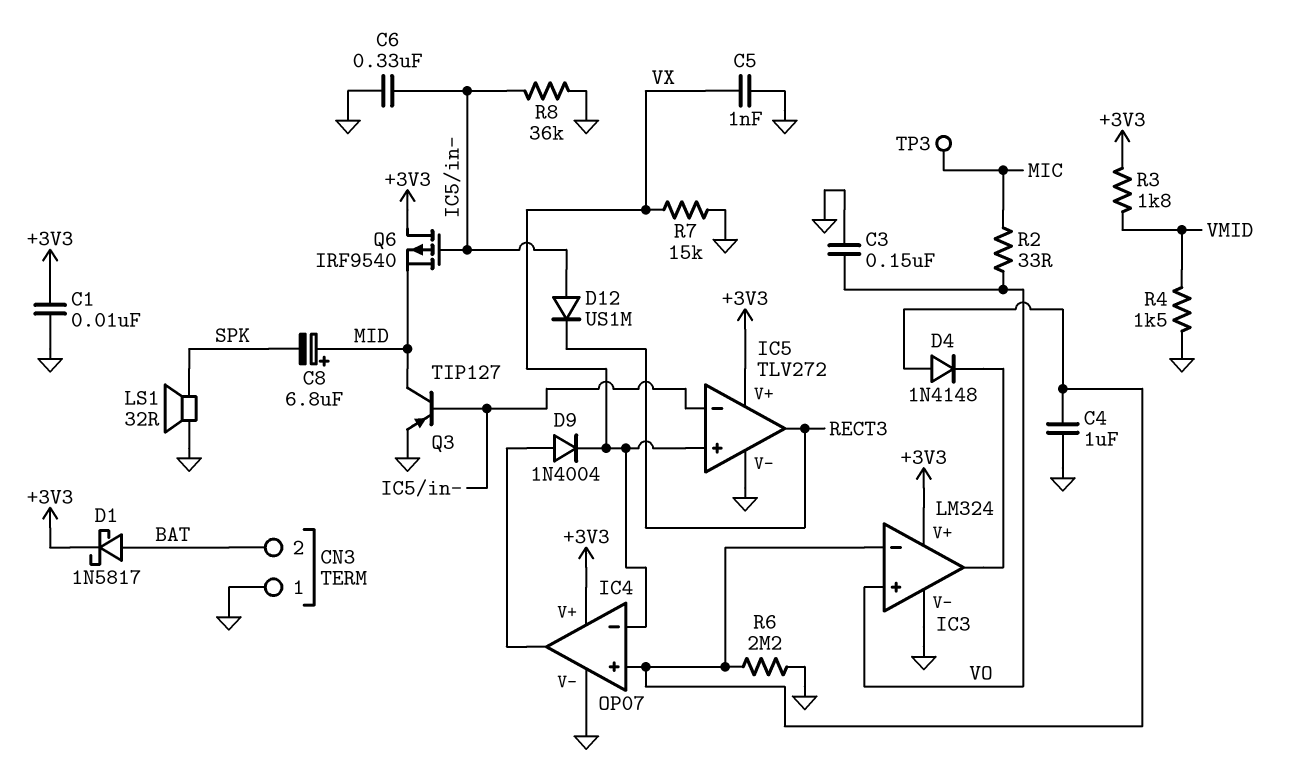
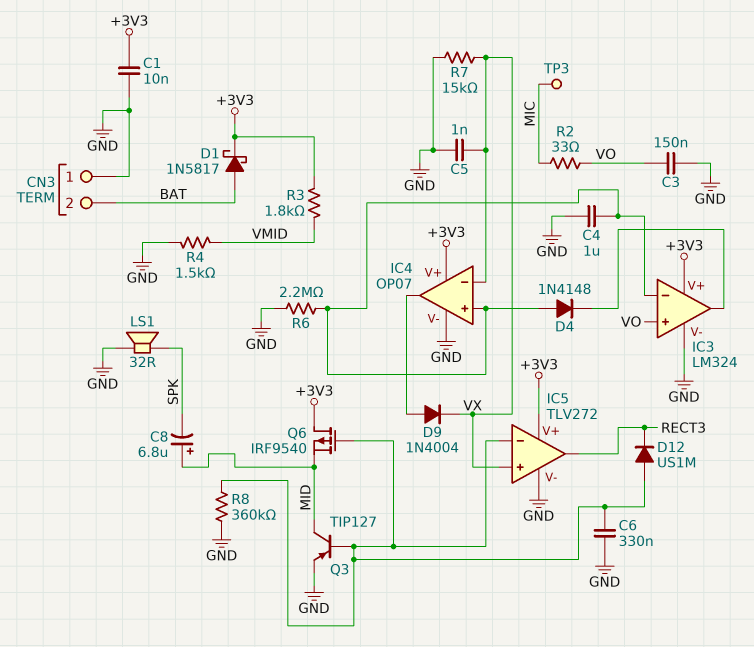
R8: 36k (GND, IC5/in-) -> 360k (GND, IC5/in-)

